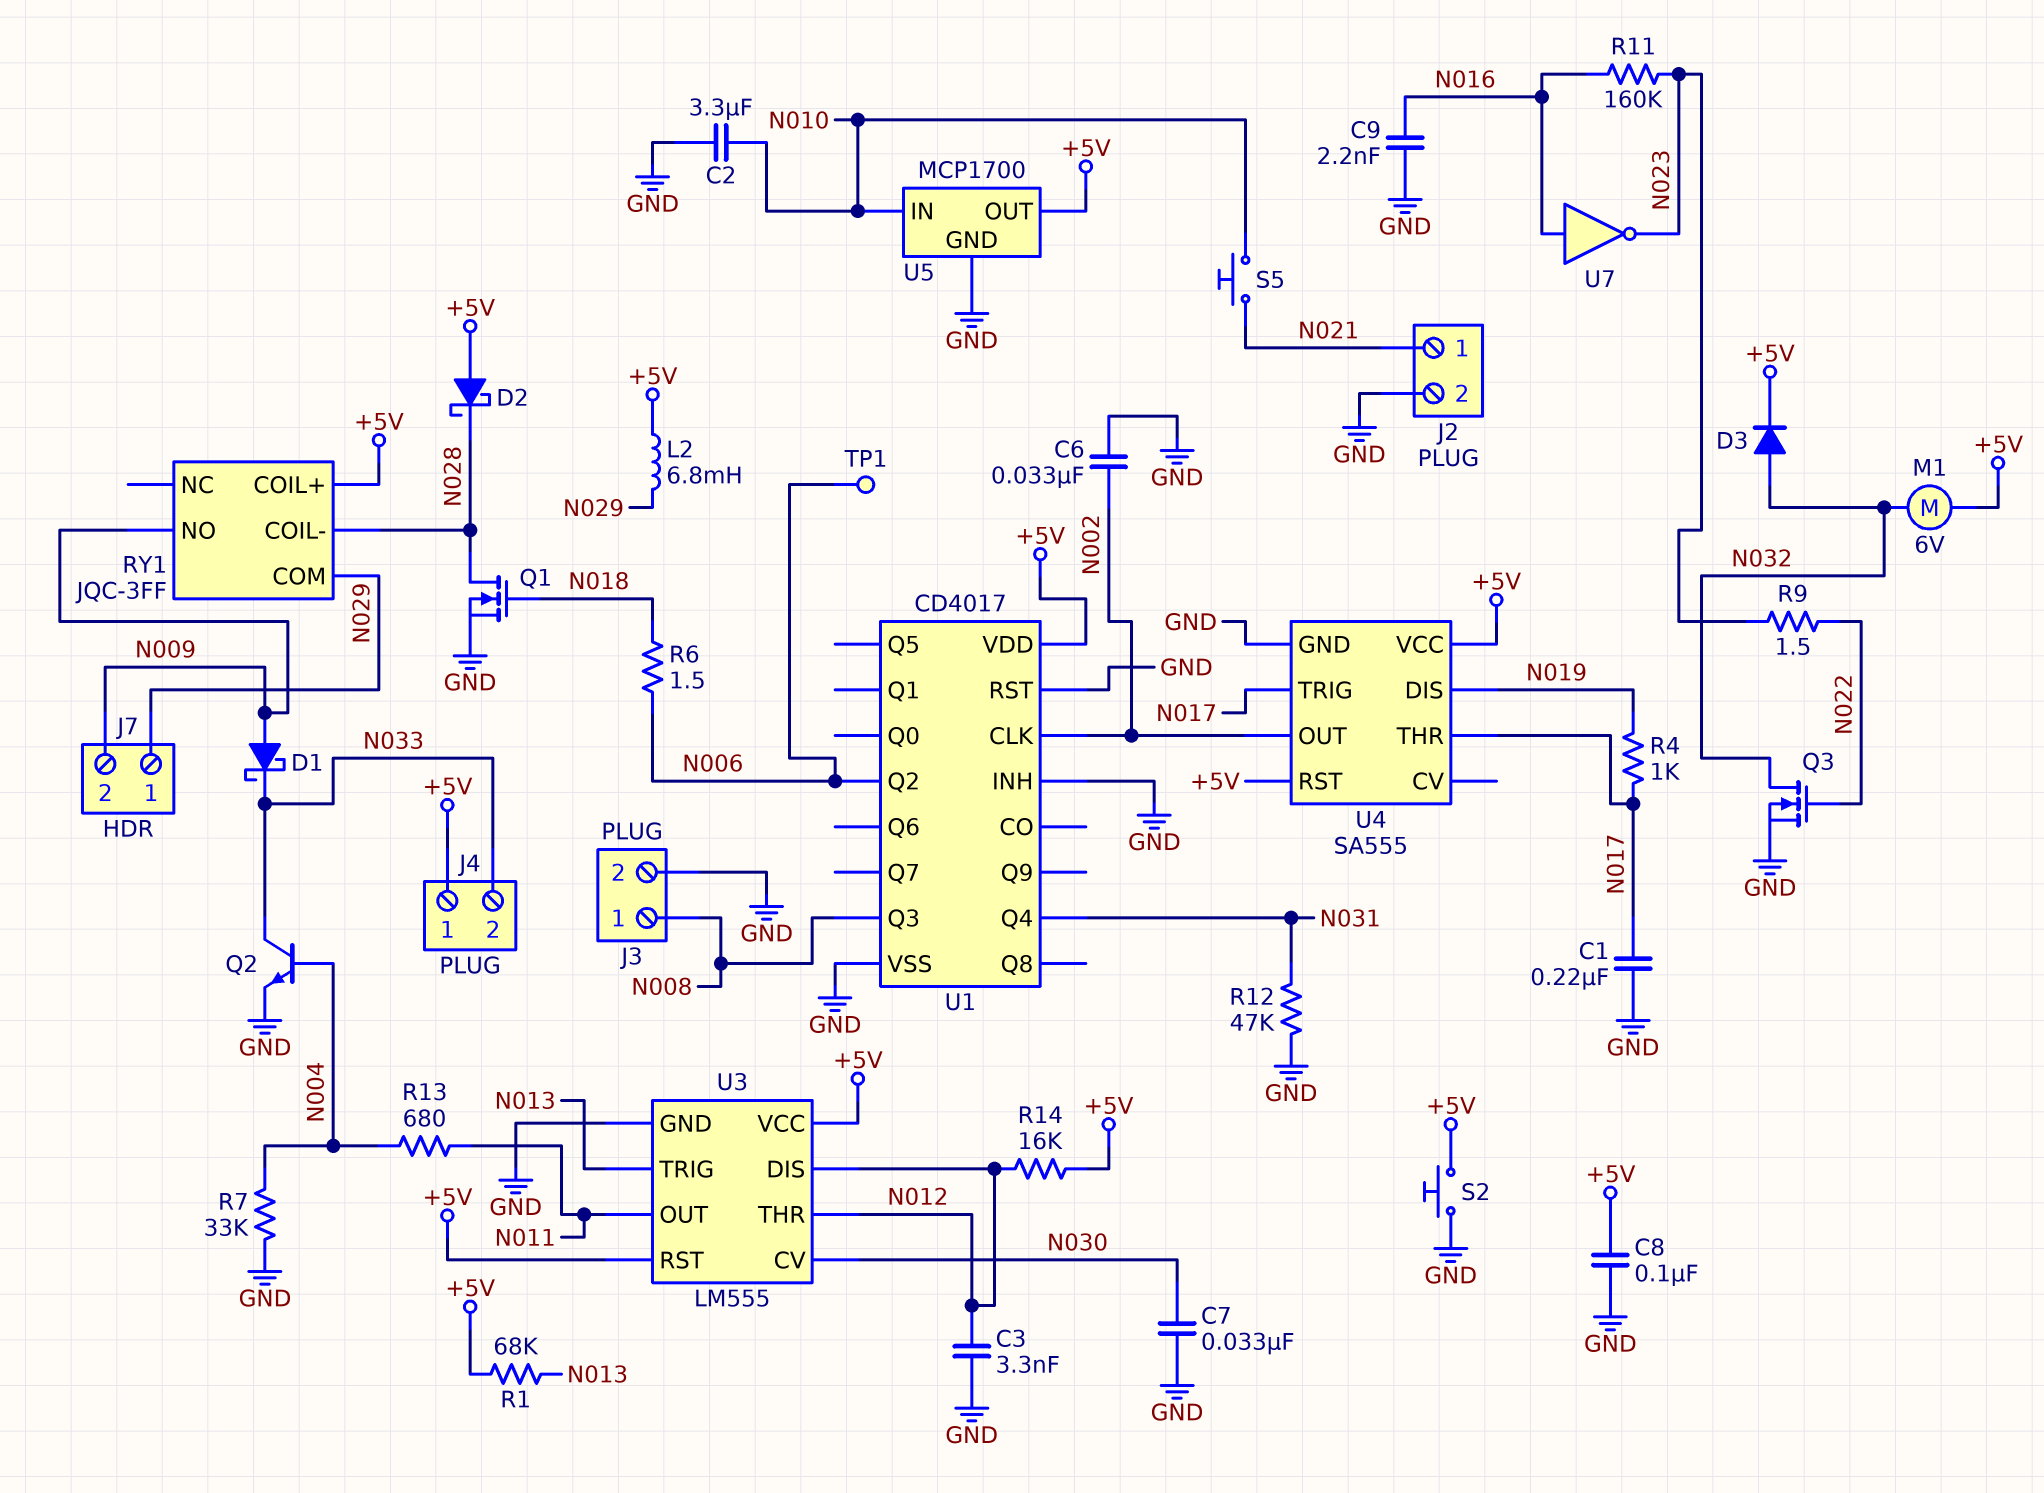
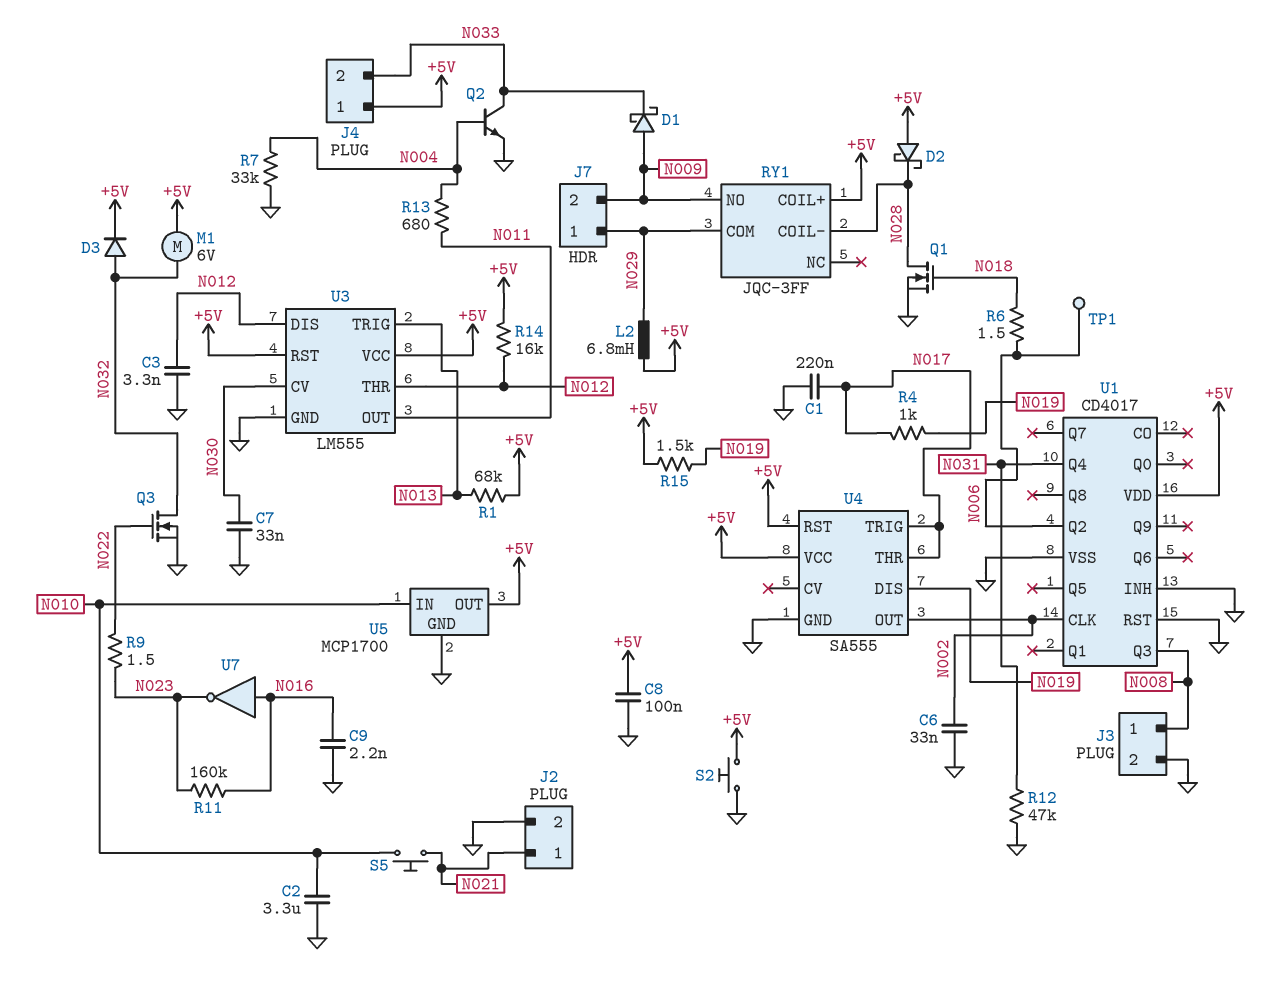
R15: none -> 1.5k (+5V, N019)

